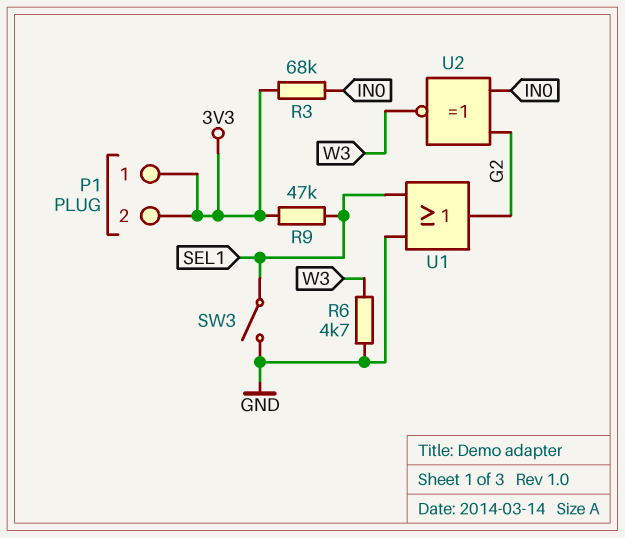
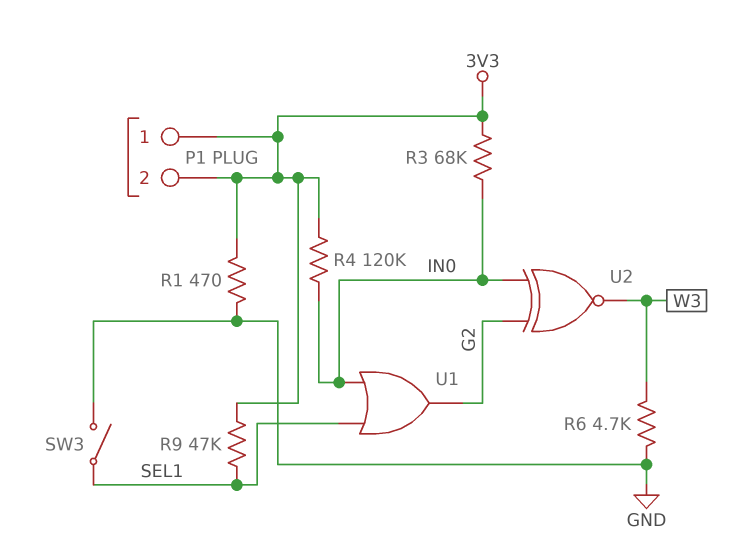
R1: none -> 470 (3V3, GND)
R4: none -> 120k (3V3, IN0)
U1: OR (in GND, in SEL1, out G2) -> OR (in IN0, in SEL1, out G2)

